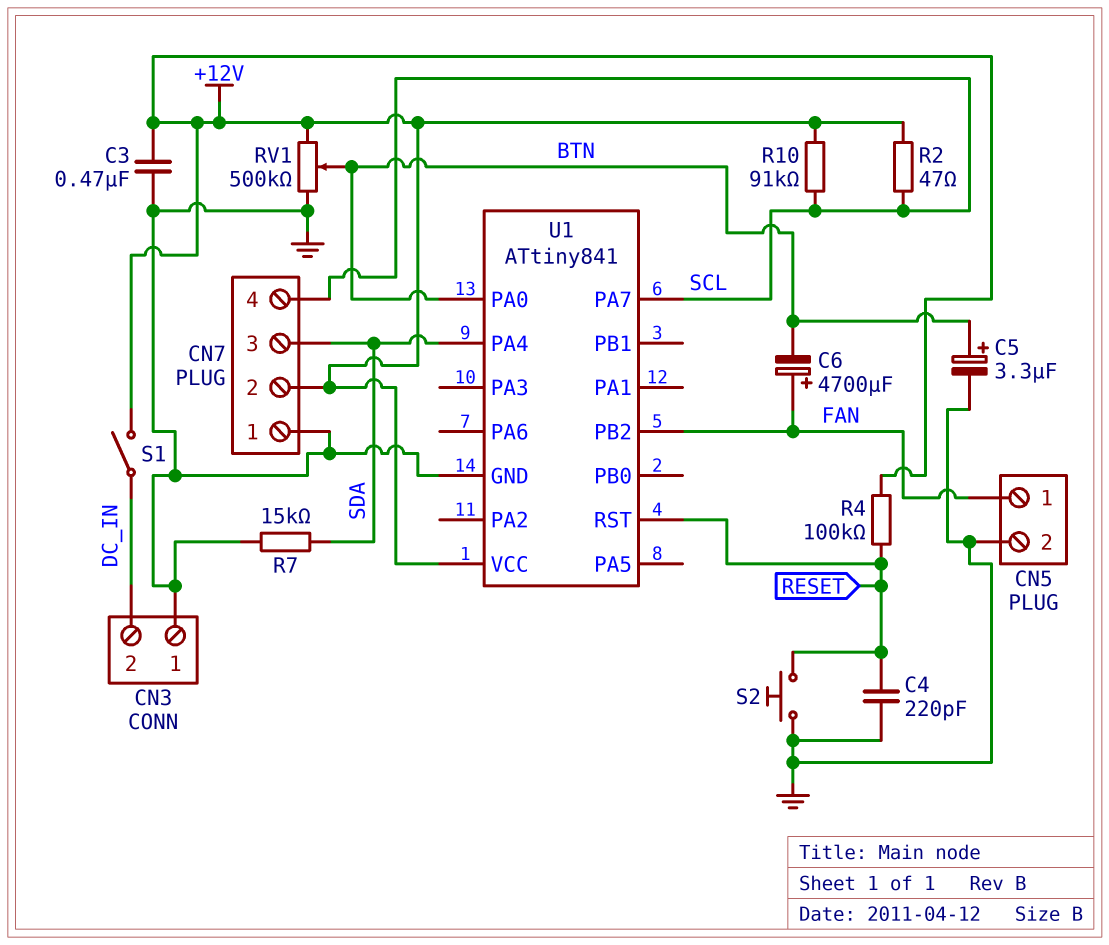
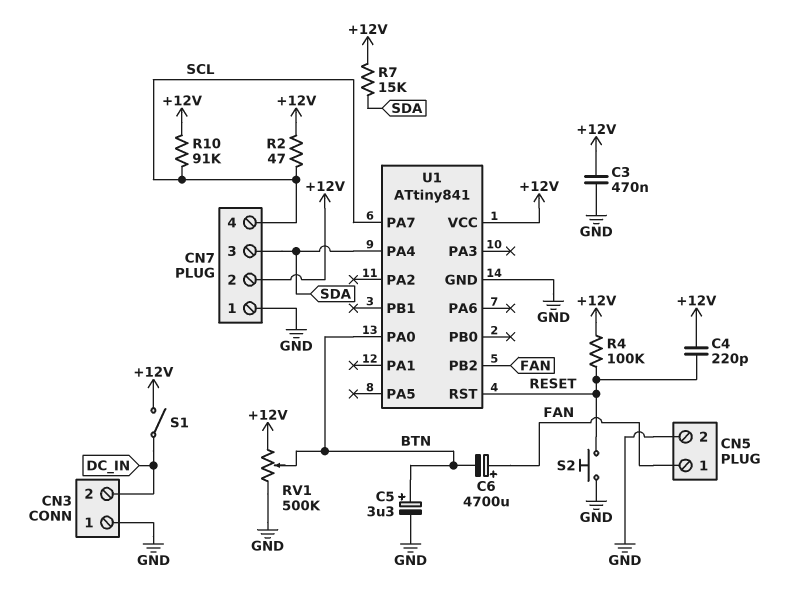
C4: 220pF (GND, RESET) -> 220pF (+12V, RESET)
R7: 15k (GND, SDA) -> 15k (+12V, SDA)

